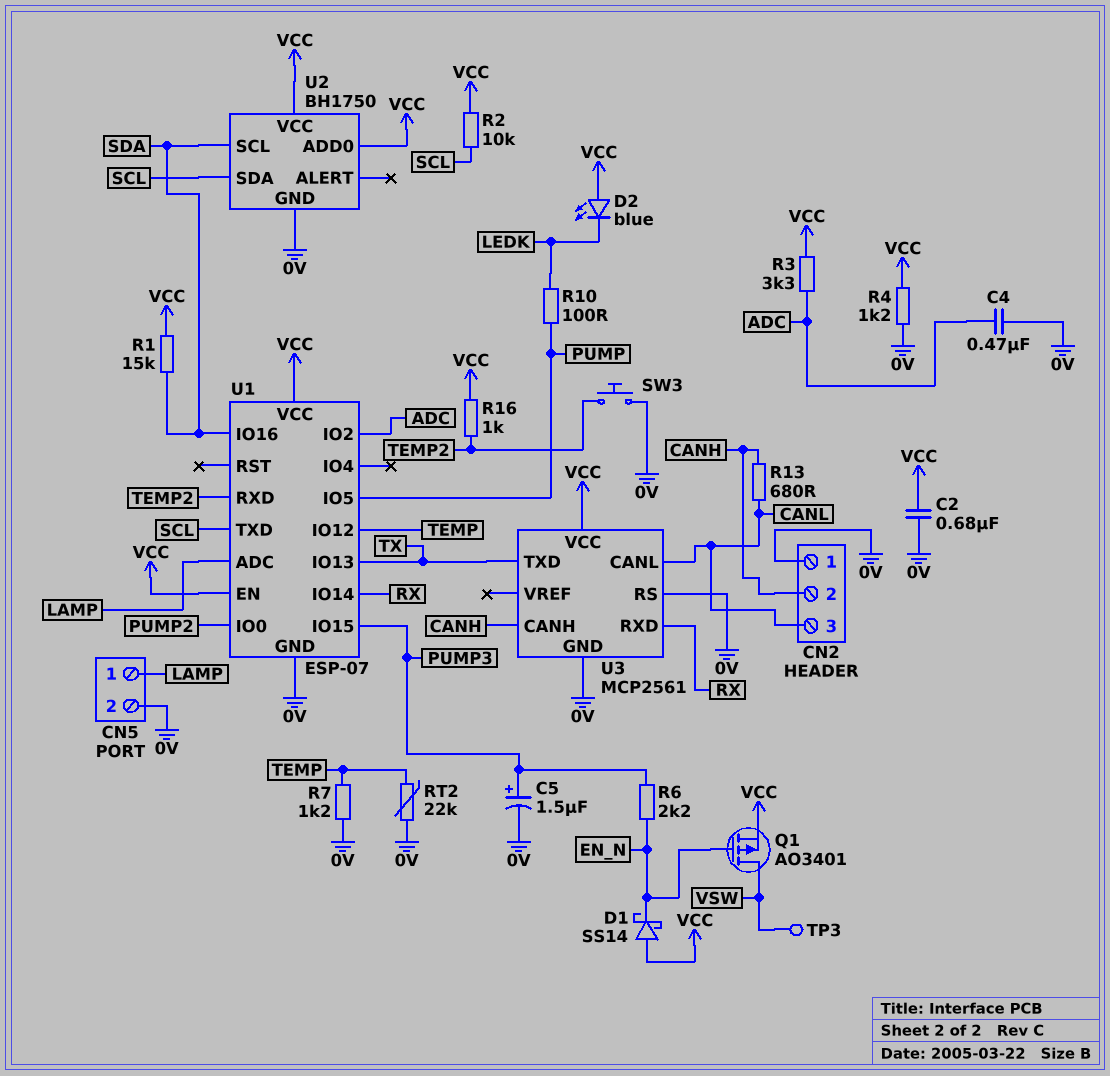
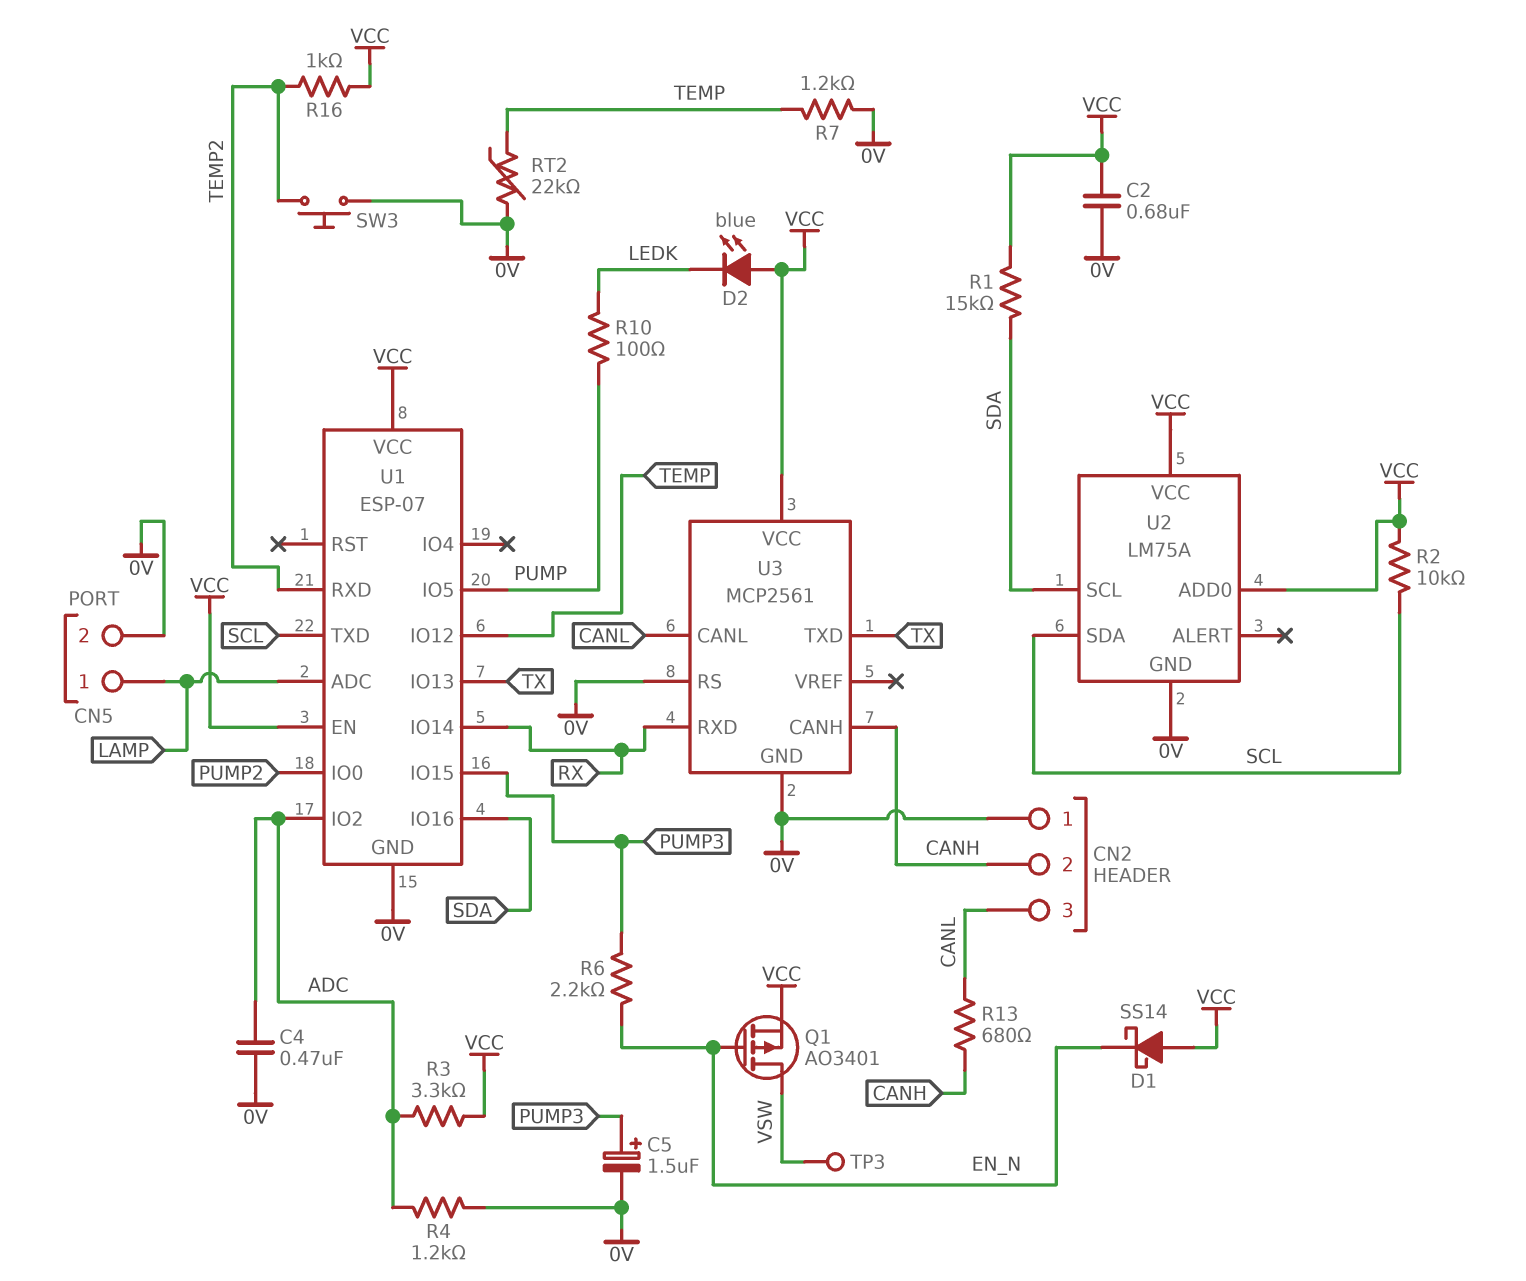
R4: 1.2k (0V, VCC) -> 1.2k (0V, ADC)
U2: BH1750 -> LM75A

